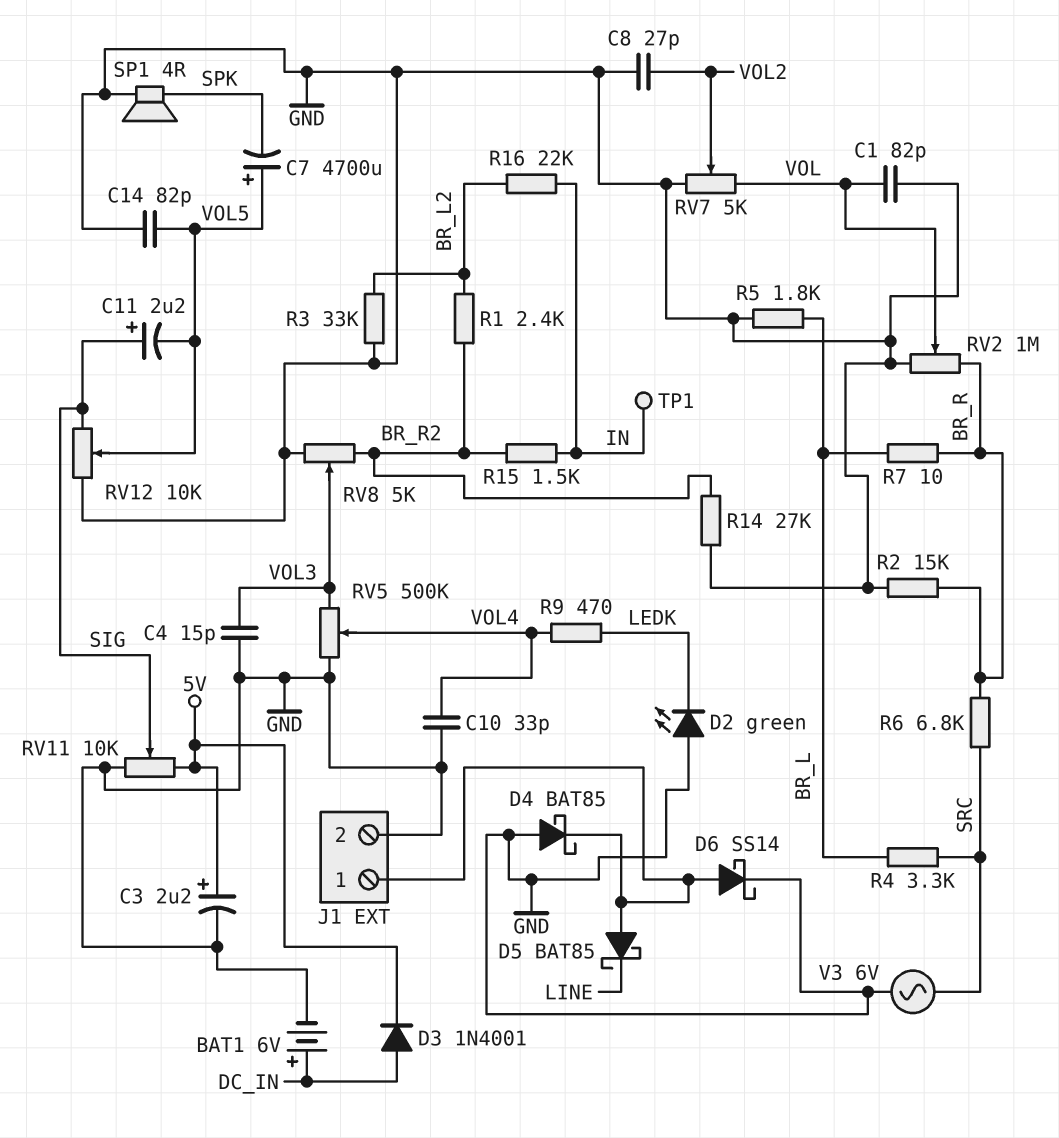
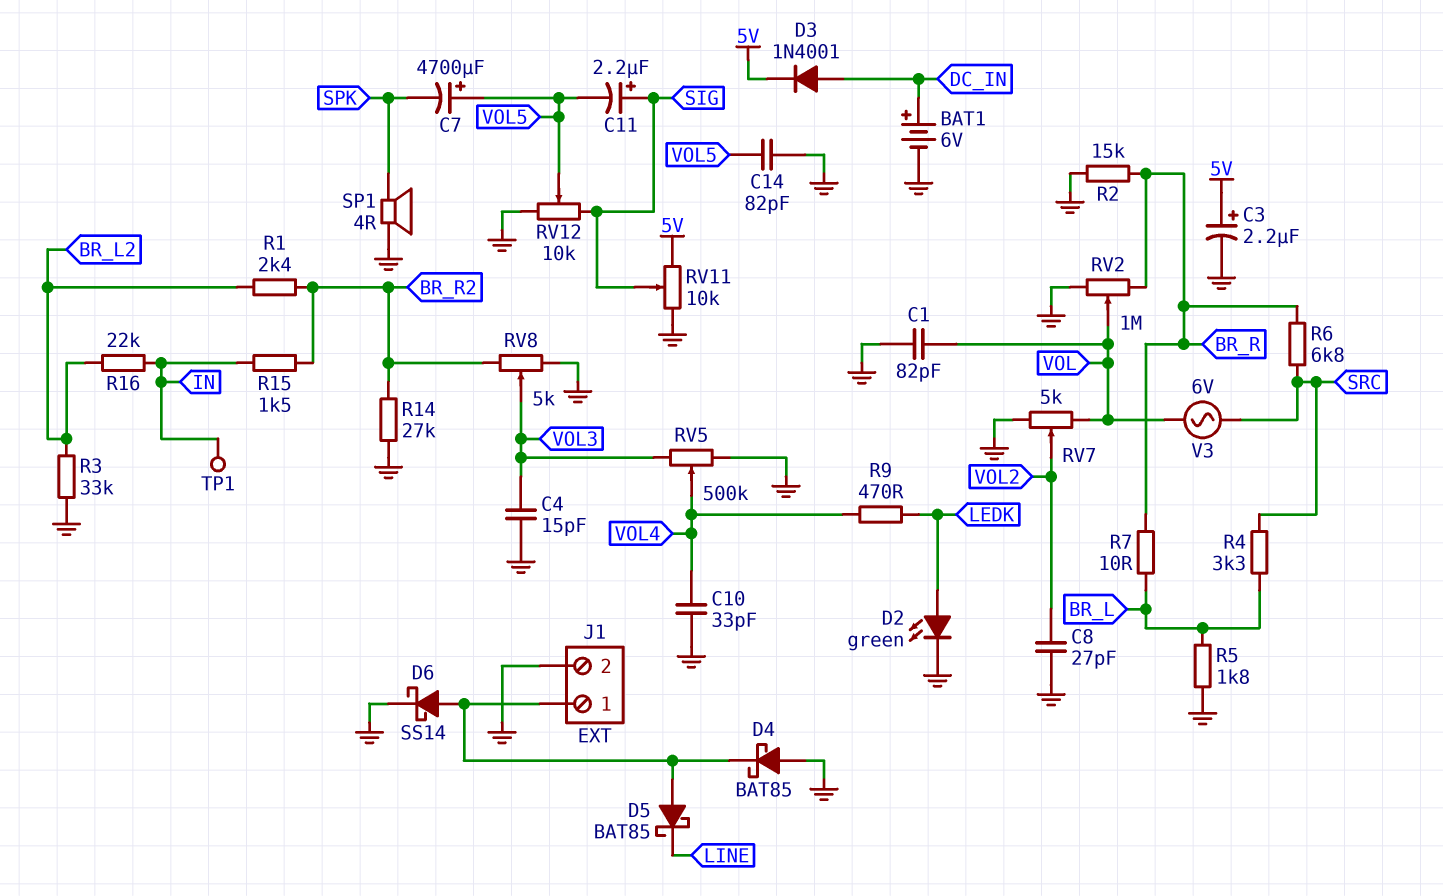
D2: LED green (A GND, K LEDK) -> LED green (A LEDK, K GND)
V3: AC 6V (GND, SRC) -> AC 6V (SRC, VOL)

